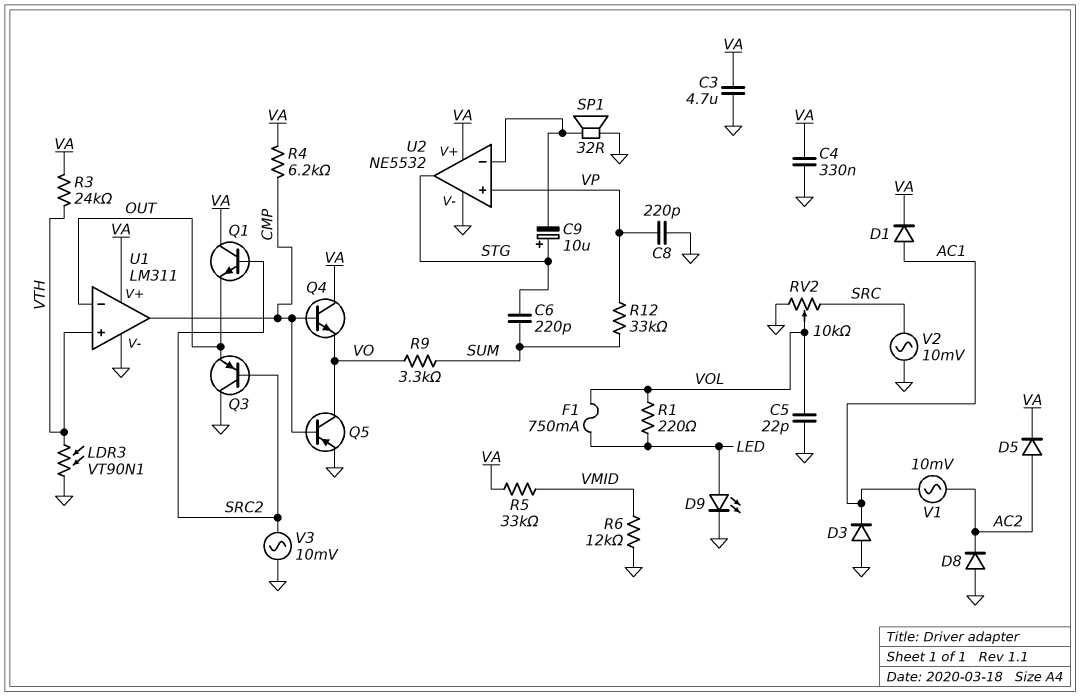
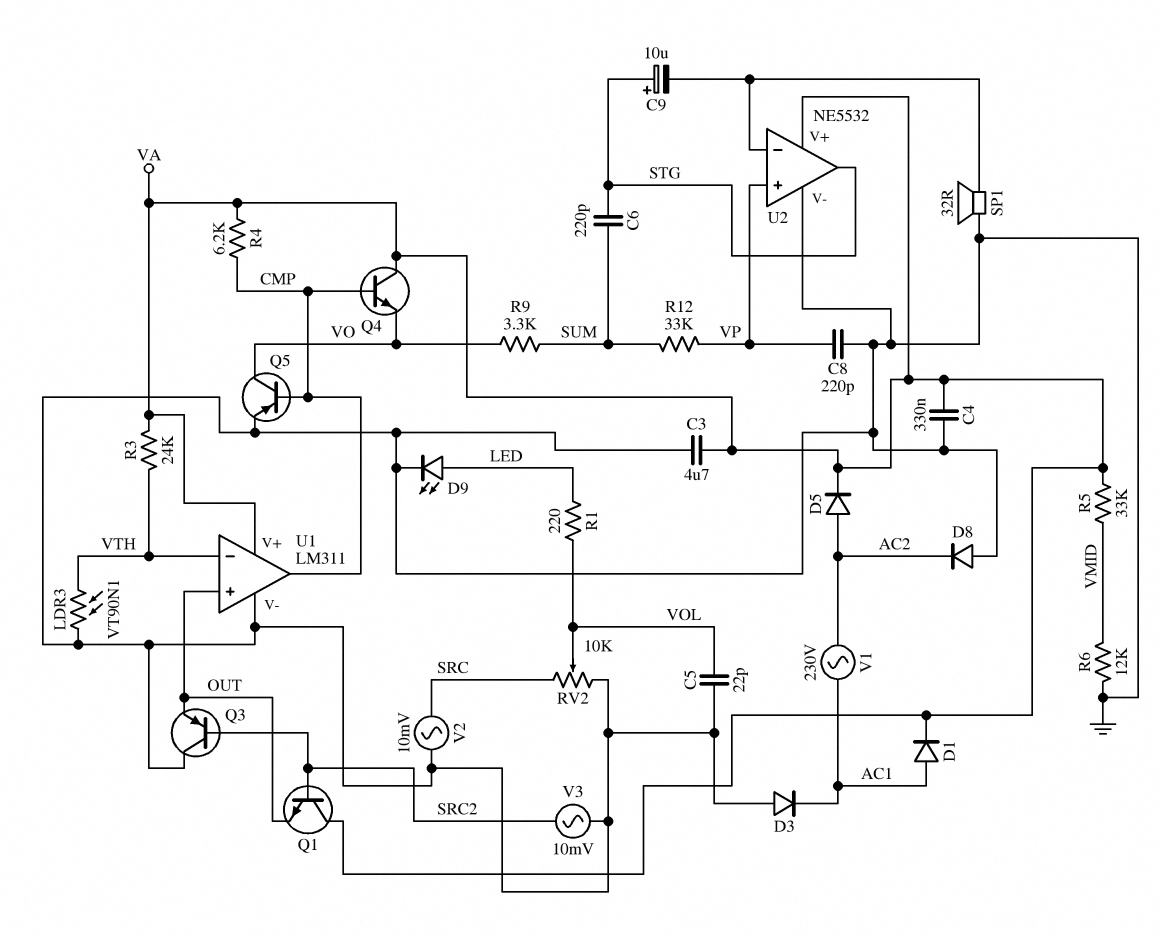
F1: 750mA (LED, VOL) -> none
U1 pin in+: VTH -> OUT
U1 pin in-: OUT -> VTH
V1: AC 10mV (AC1, AC2) -> AC 230V (AC1, AC2)

